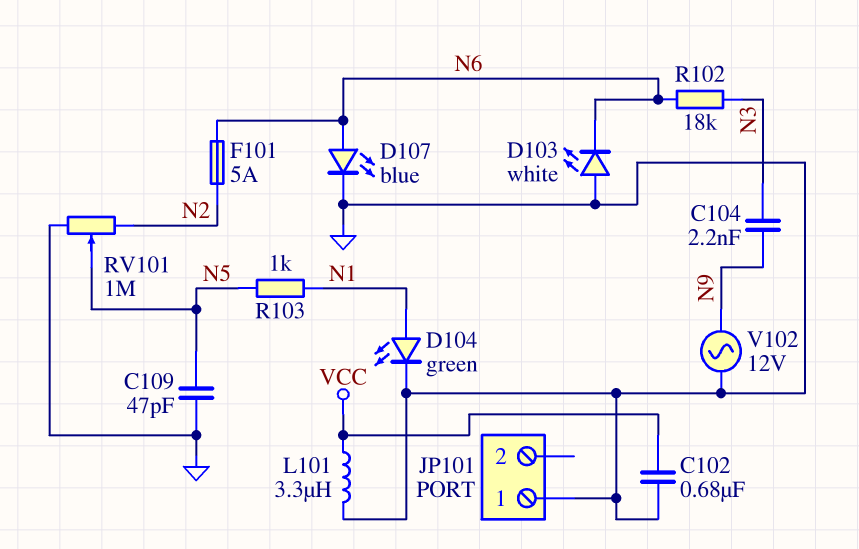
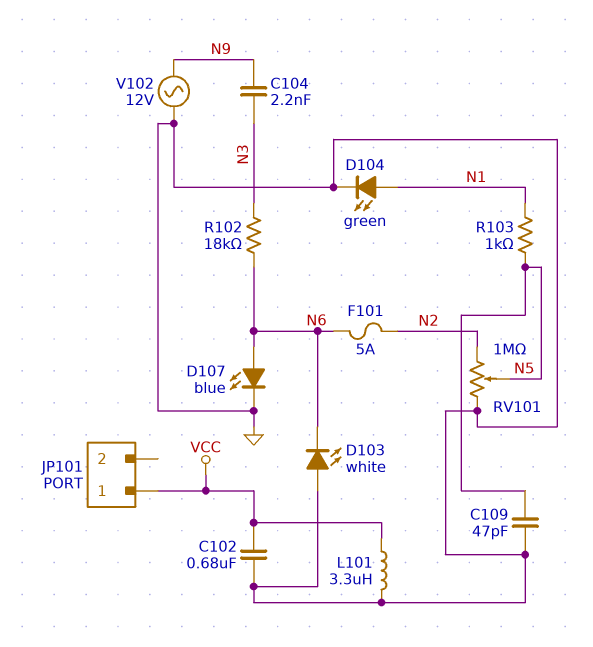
JP101 pin 1: GND -> VCC

